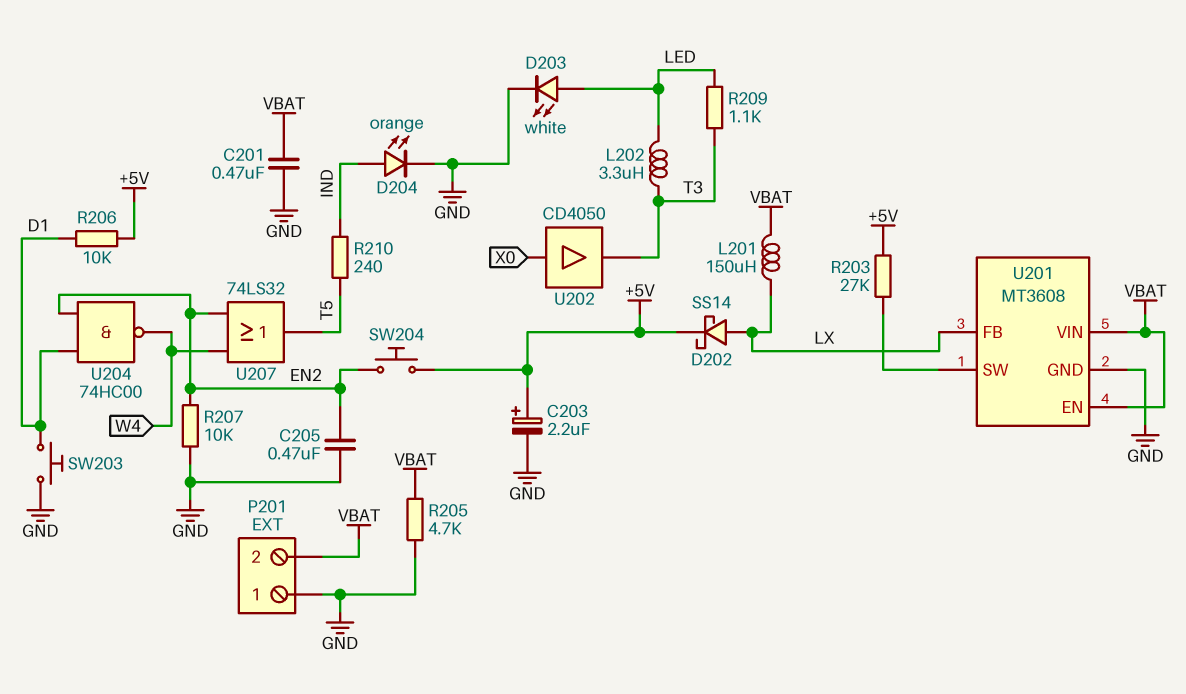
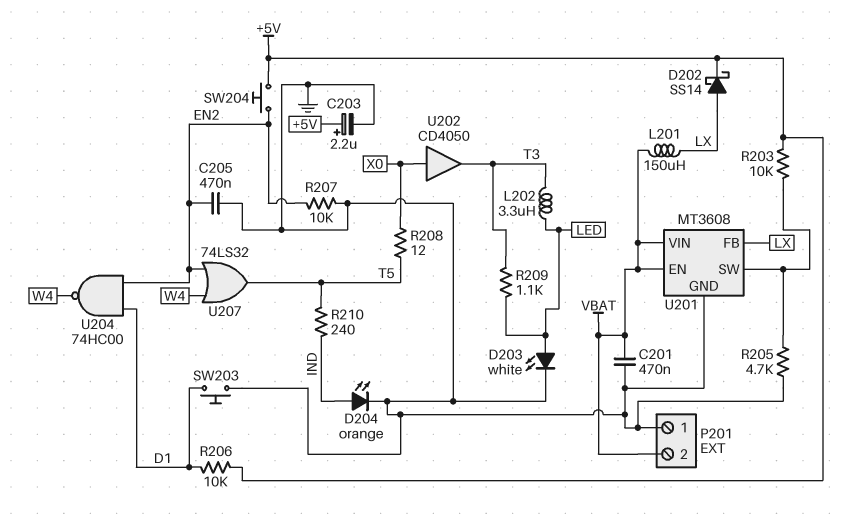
R203: 27k (+5V, U201/SW) -> 10k (+5V, U201/SW)
R205: 4.7k (GND, VBAT) -> 4.7k (GND, U201/SW)
R208: none -> 12 (T5, X0)

